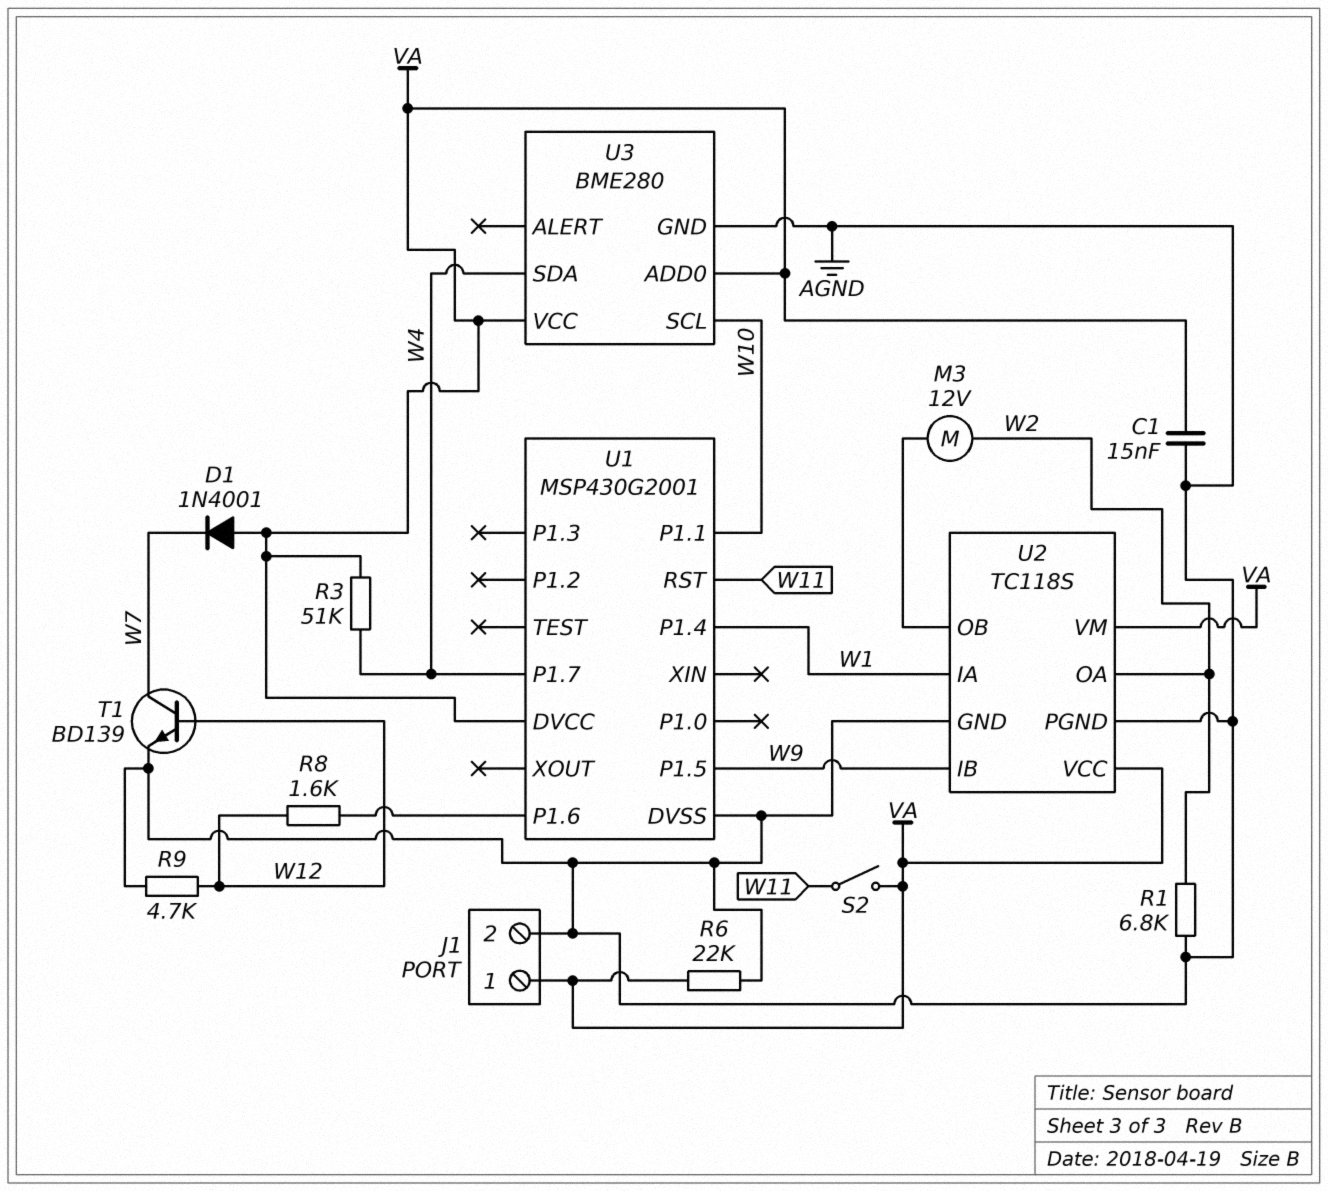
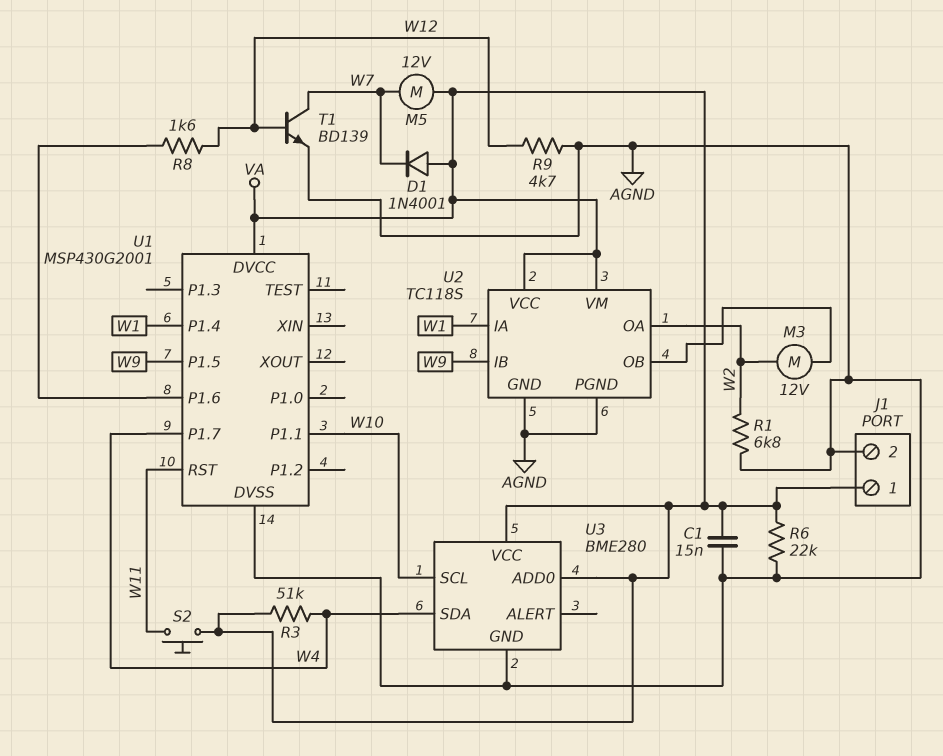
M5: none -> motor 12V (VA, W7)
S2: switch (VA, W11) -> button (VA, W11)

